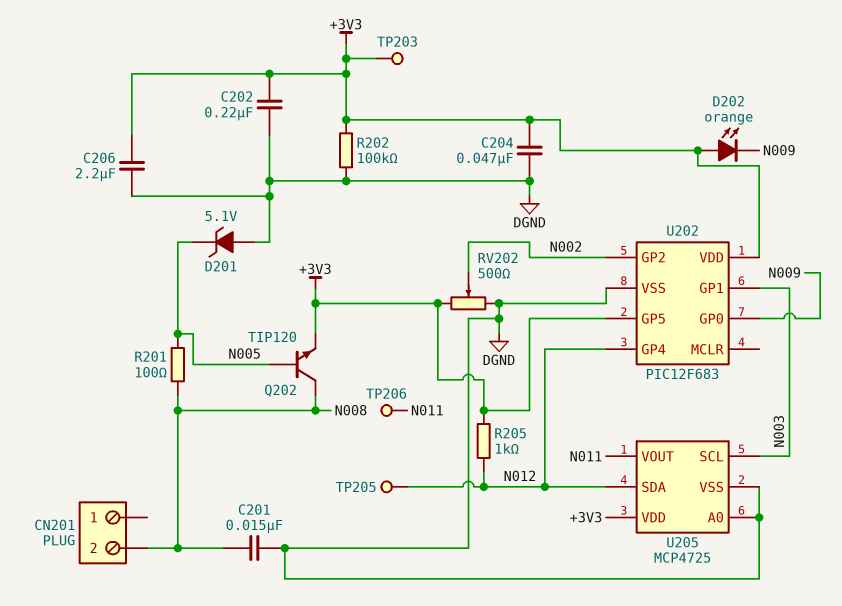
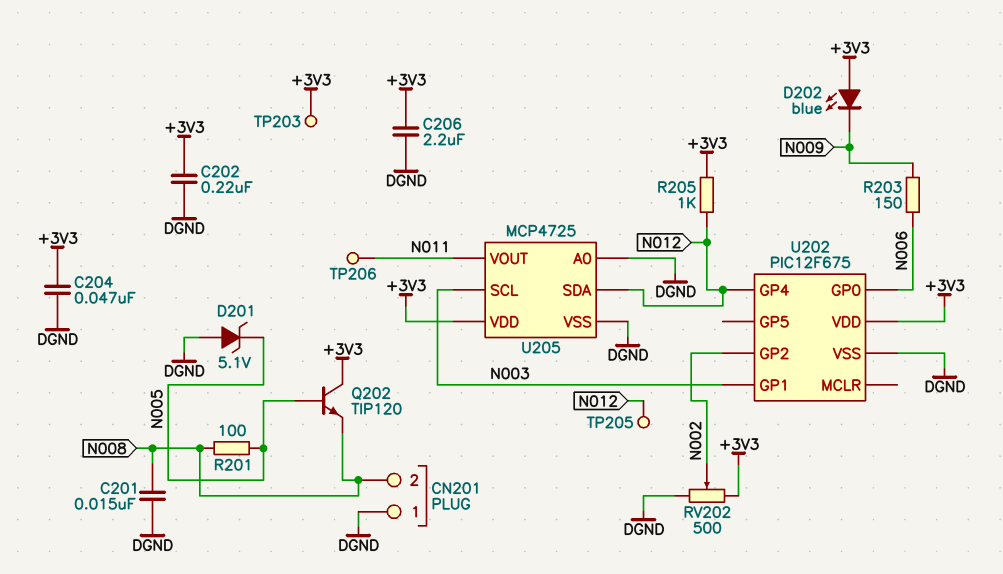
CN201 pin 1: none -> DGND
D202: LED orange (A +3V3, K N009) -> LED blue (A +3V3, K N009)
Q202: NPN TIP120 (B N005, C N008, E +3V3) -> NPN TIP120 (B N005, C +3V3, E N008)
R202: 100k (+3V3, DGND) -> none
R203: none -> 150 (N006, N009)
U202: PIC12F683 -> PIC12F675
U202 pin GP0: N009 -> N006
U202 pin GP5: +3V3 -> none

